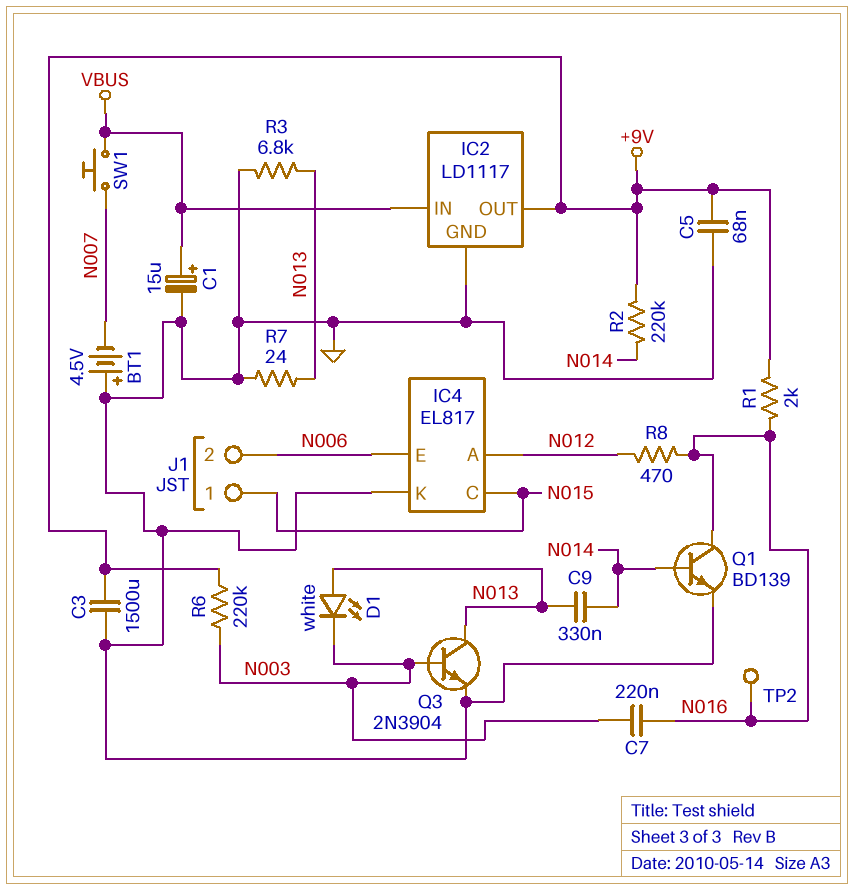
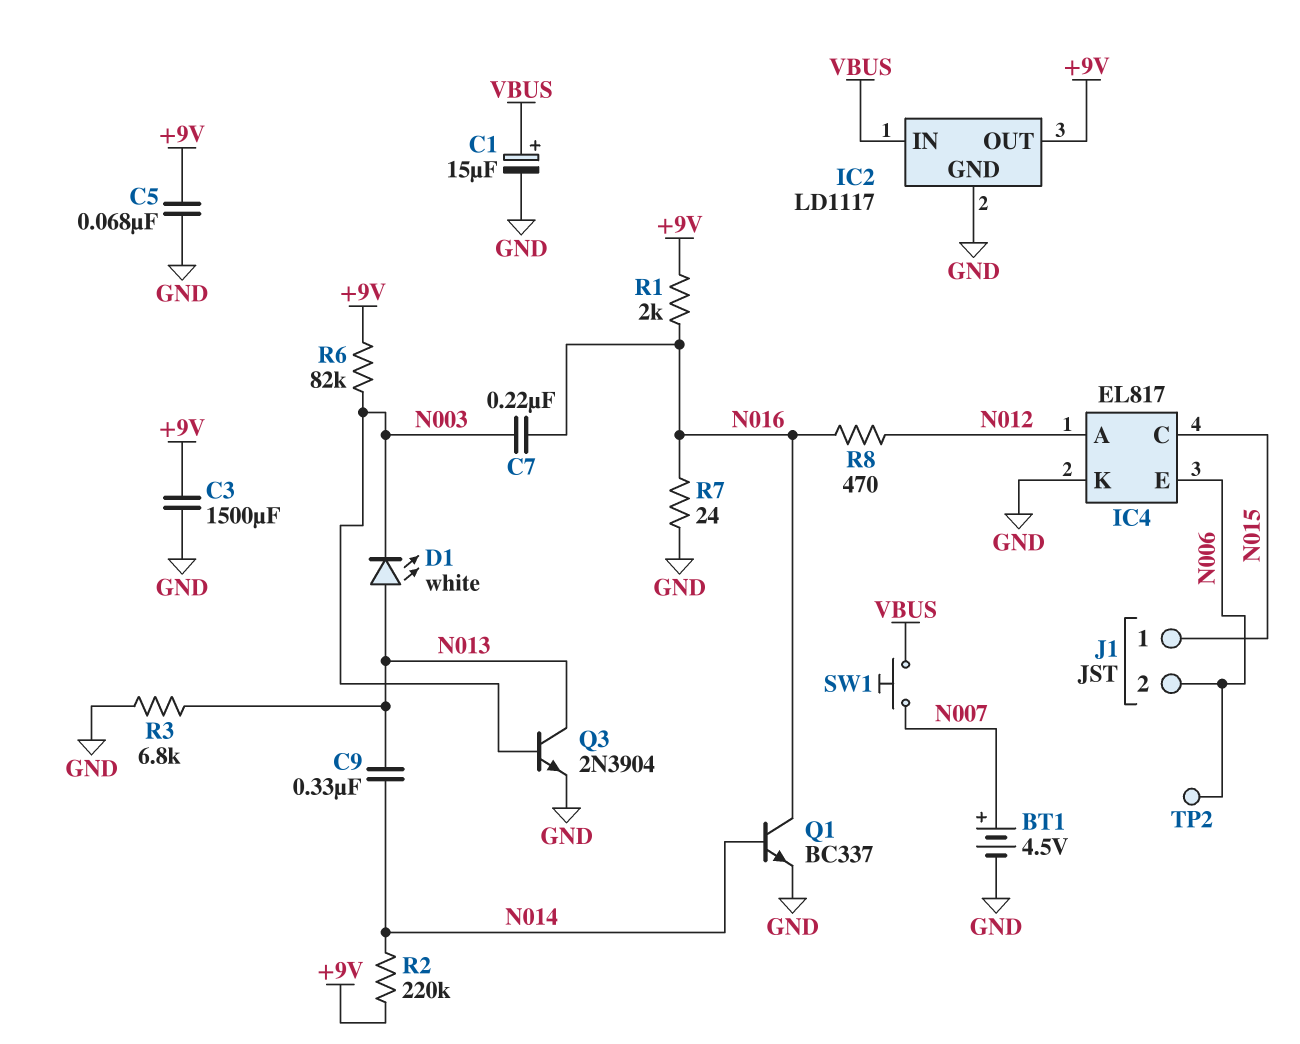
BT1: 4.5V (plus GND, minus N007) -> 4.5V (plus N007, minus GND)
Q1: NPN BD139 (B N014, C N016, E GND) -> NPN BC337 (B N014, C N016, E GND)
R6: 220k (+9V, N003) -> 82k (+9V, N003)
R7: 24 (GND, N013) -> 24 (GND, N016)
TP2: test point (N016) -> test point (N006)

